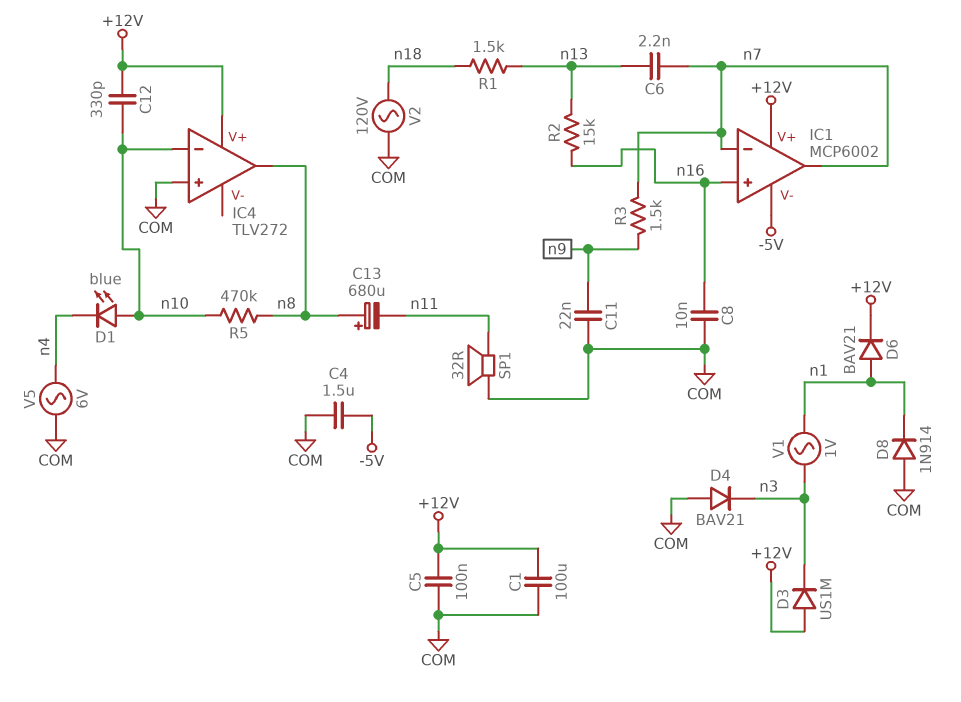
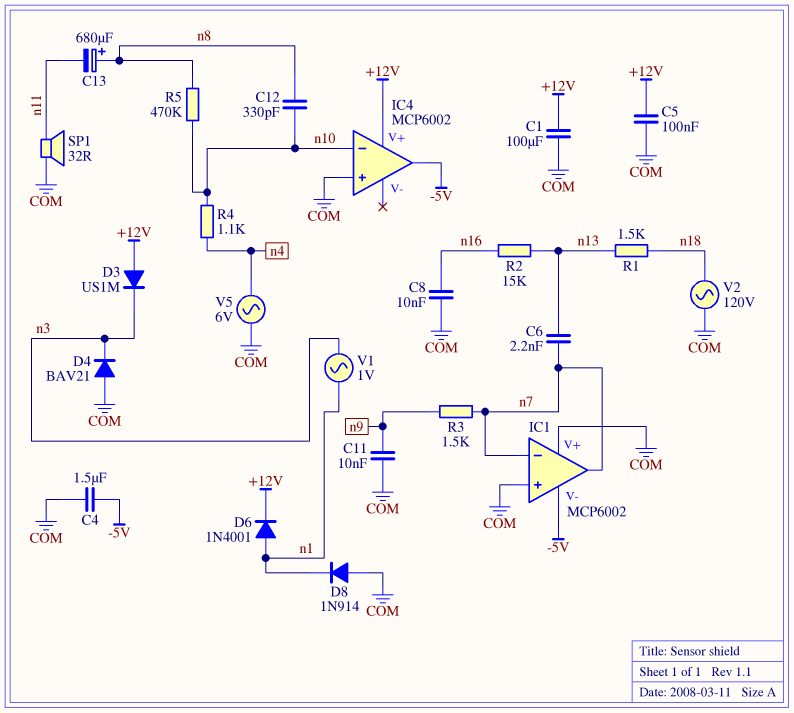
C11: 22nF (COM, n9) -> 10nF (COM, n9)
C12: 330pF (+12V, n10) -> 330pF (n8, n10)
D1: LED blue (A n10, K n4) -> none
D6: diode BAV21 (A n1, K +12V) -> diode 1N4001 (A n1, K +12V)
IC1 pin V+: +12V -> COM
IC1 pin in+: n16 -> COM
IC4: TLV272 -> MCP6002
IC4 pin out: n8 -> -5V
R4: none -> 1.1k (n4, n10)

